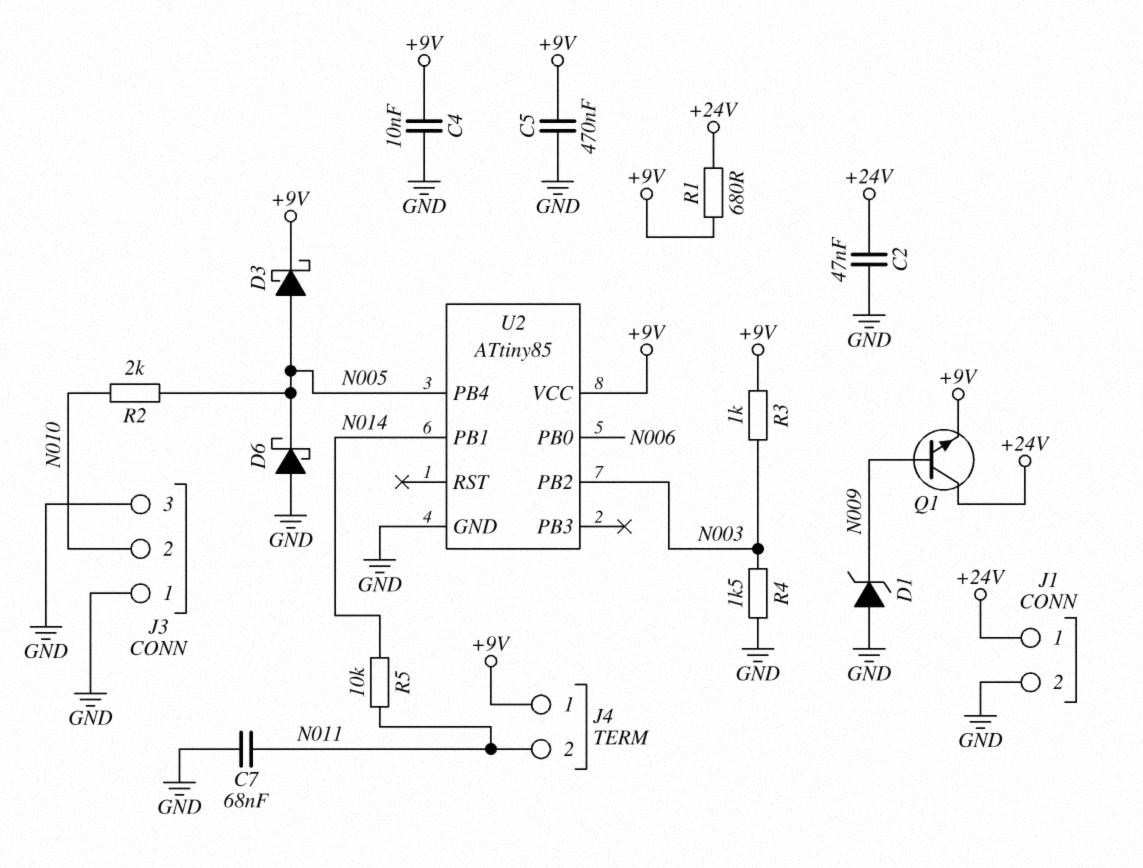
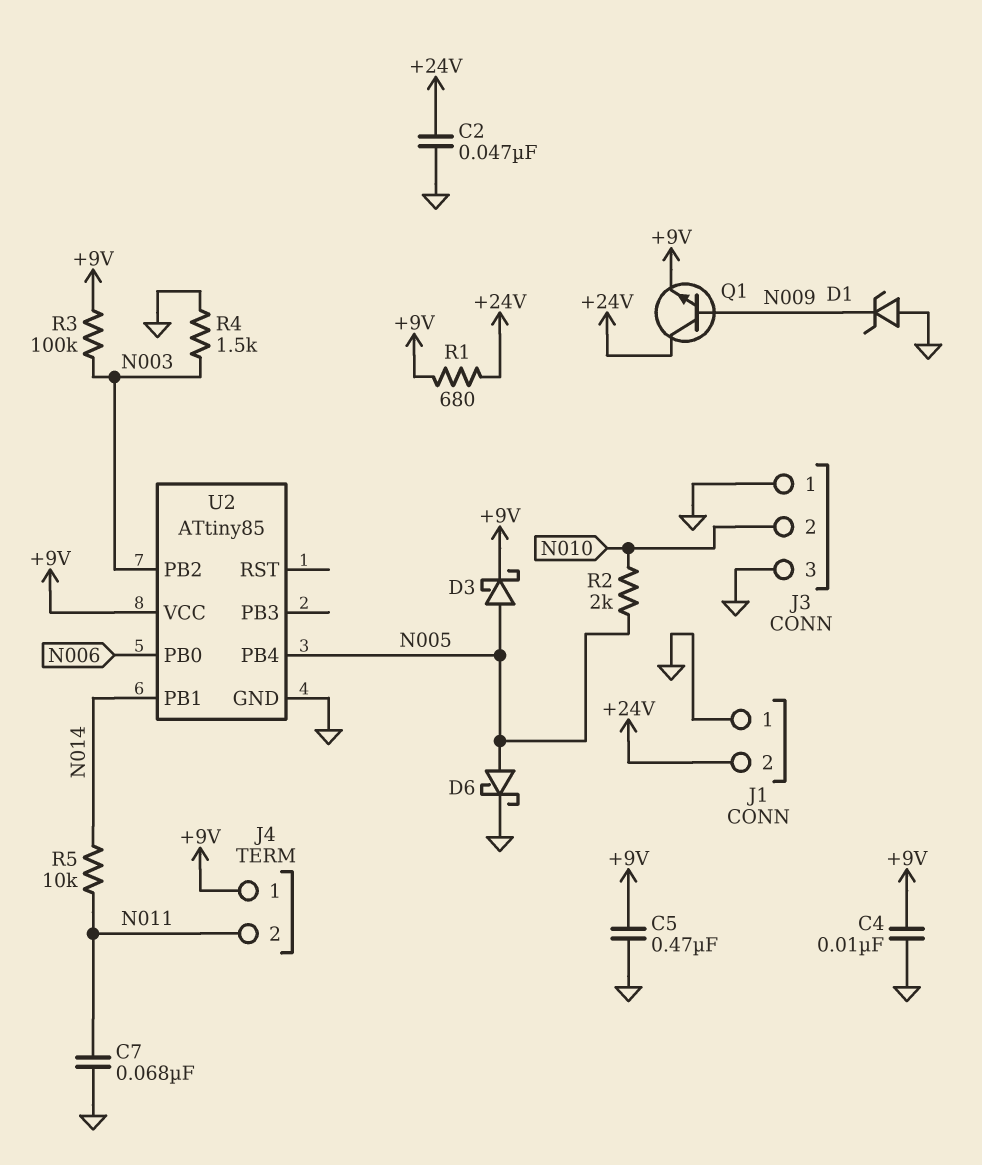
D6: schottky (A GND, K N005) -> schottky (A N005, K GND)
J1 pin 1: +24V -> GND
J1 pin 2: GND -> +24V
R3: 1k (+9V, N003) -> 100k (+9V, N003)

